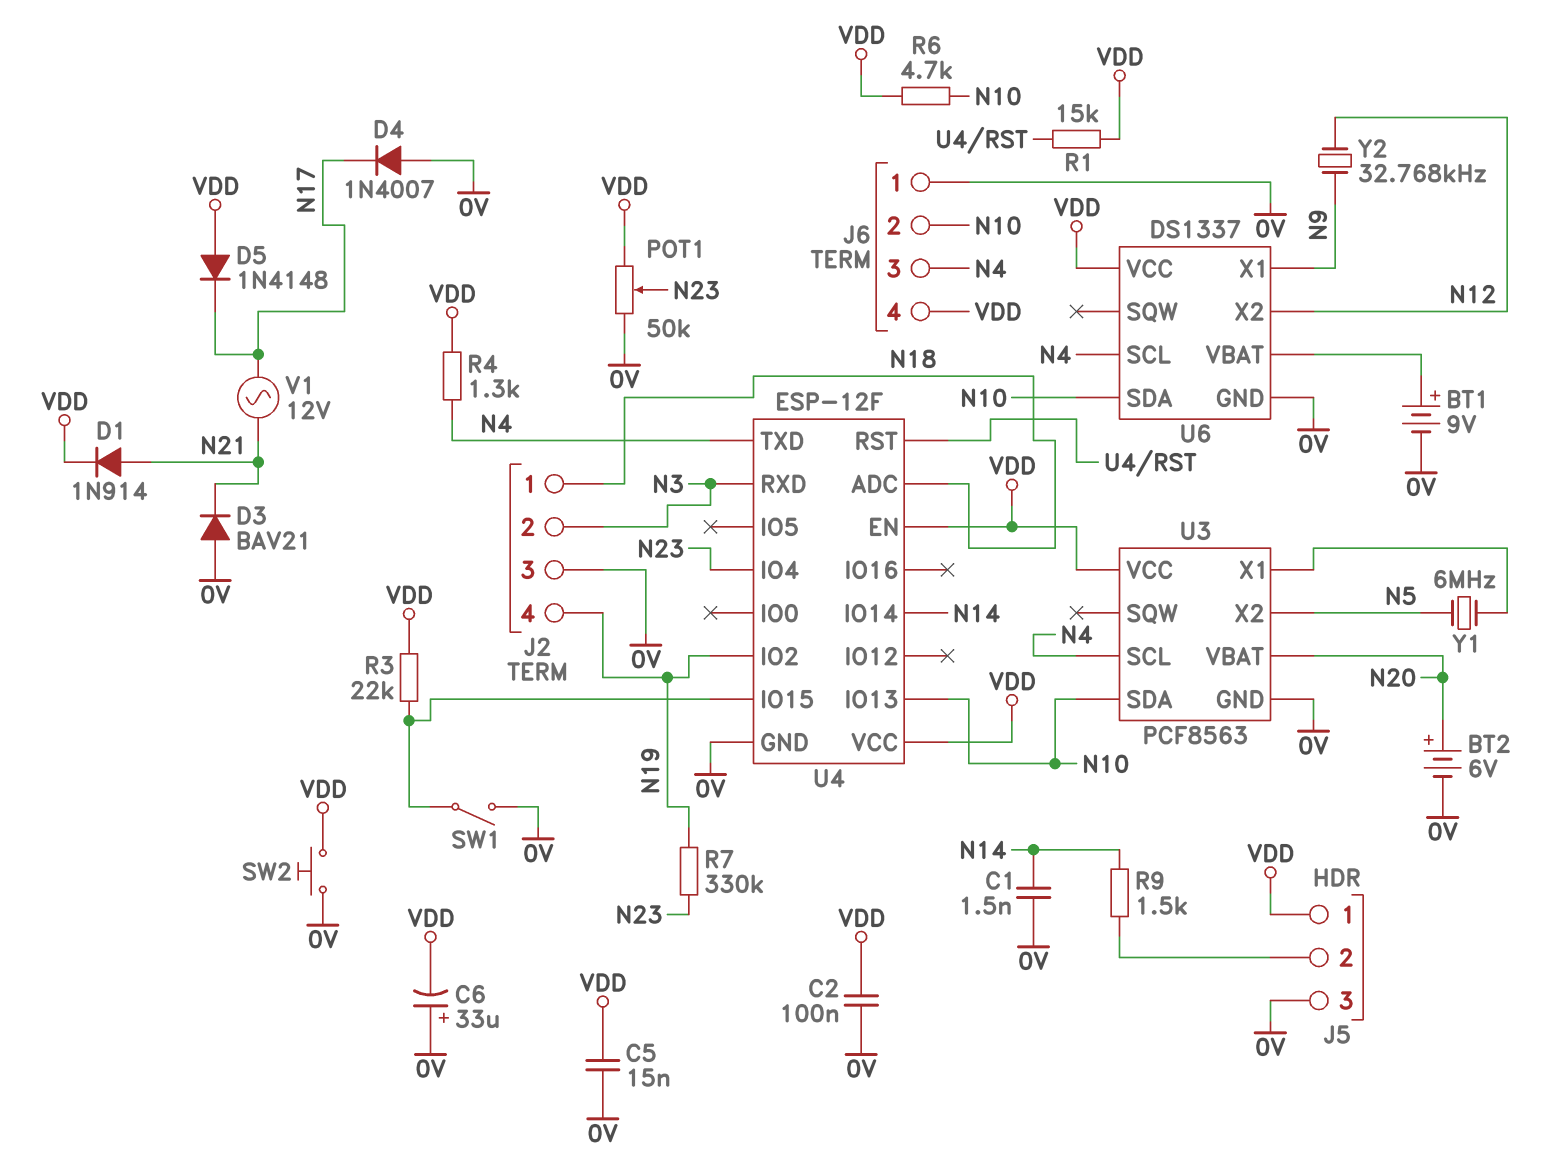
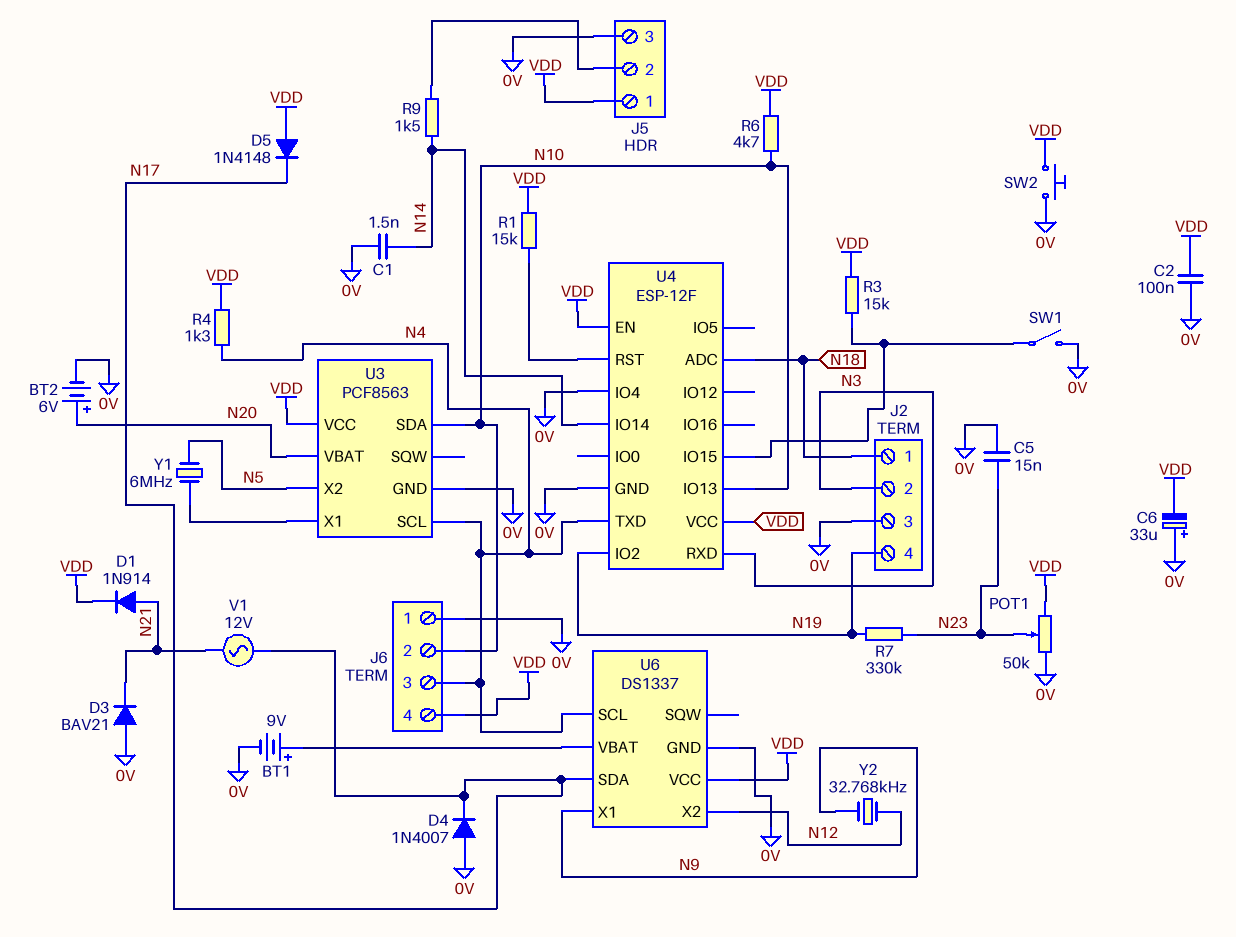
C5: 15nF (0V, VDD) -> 15nF (0V, N23)
R3: 22k (U4/IO15, VDD) -> 15k (U4/IO15, VDD)
U4 pin IO4: N23 -> 0V
U6 pin SDA: N10 -> N17

